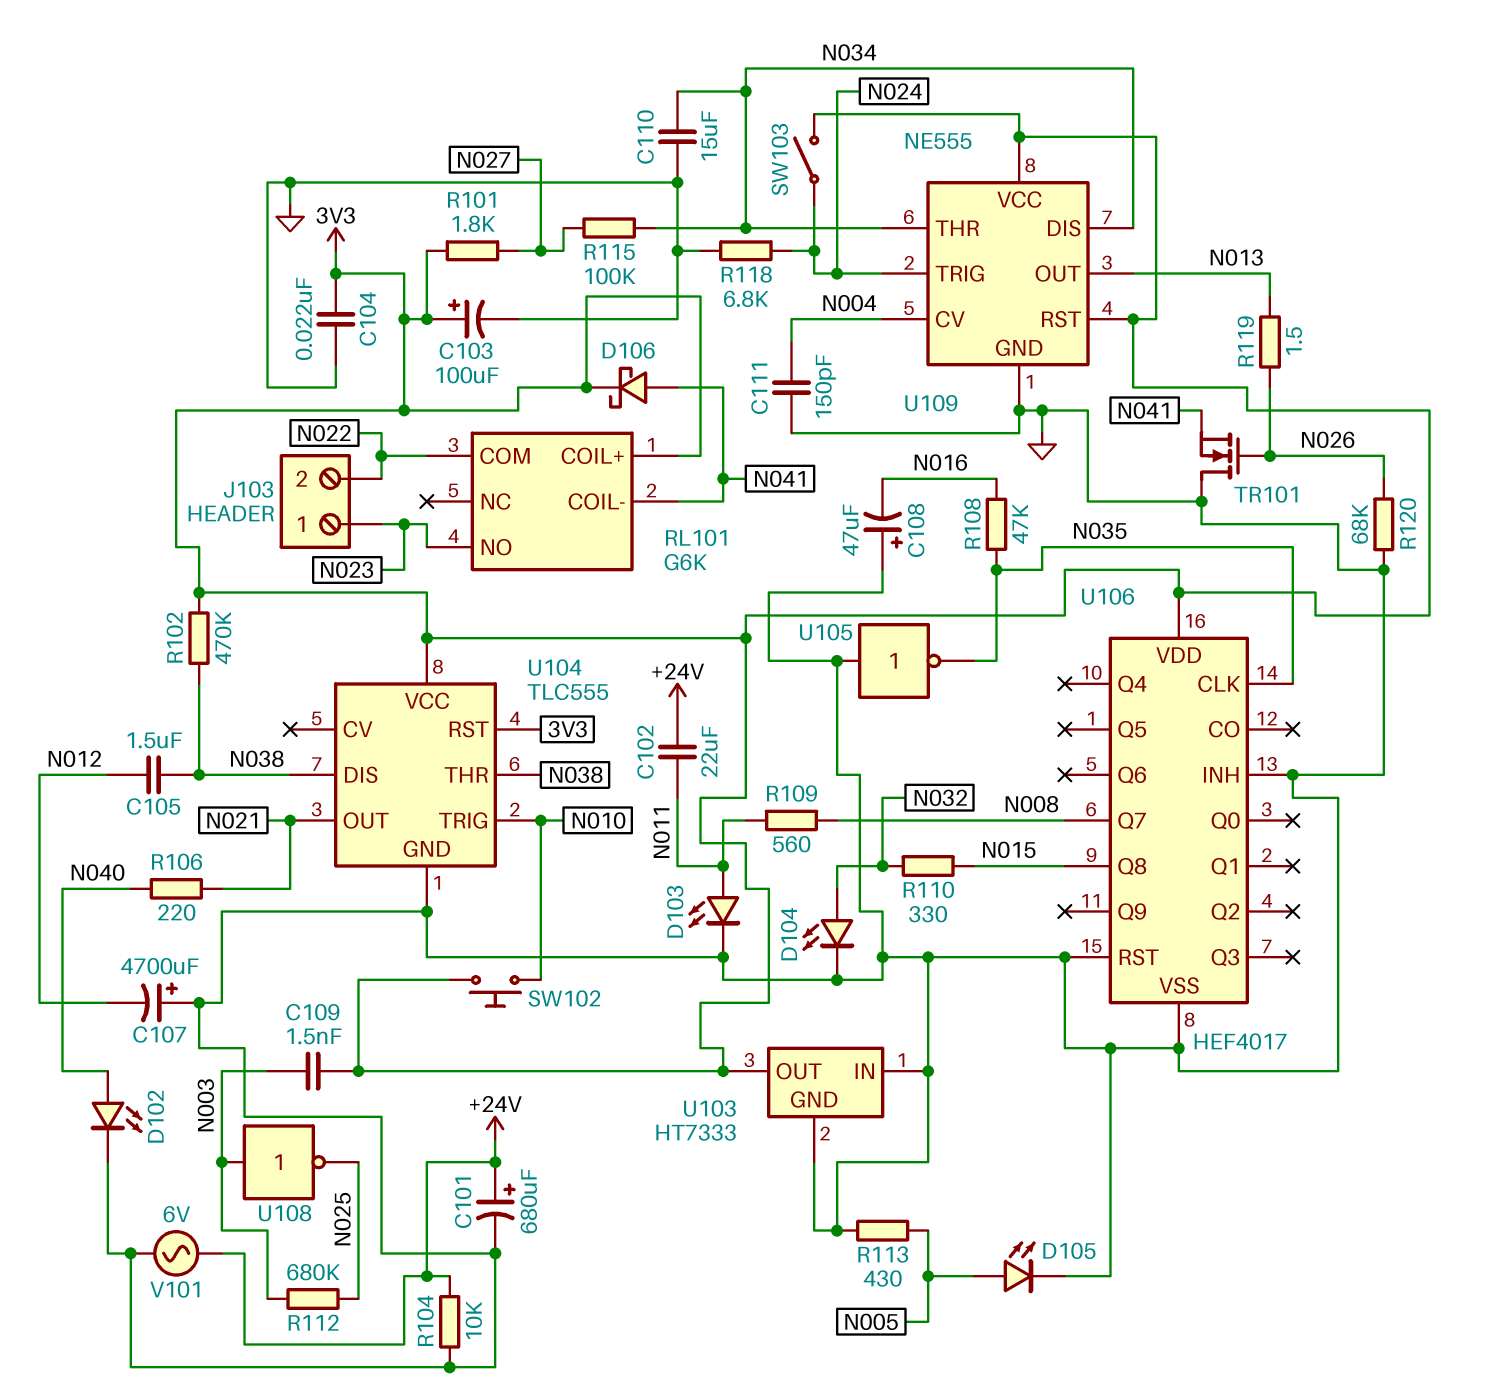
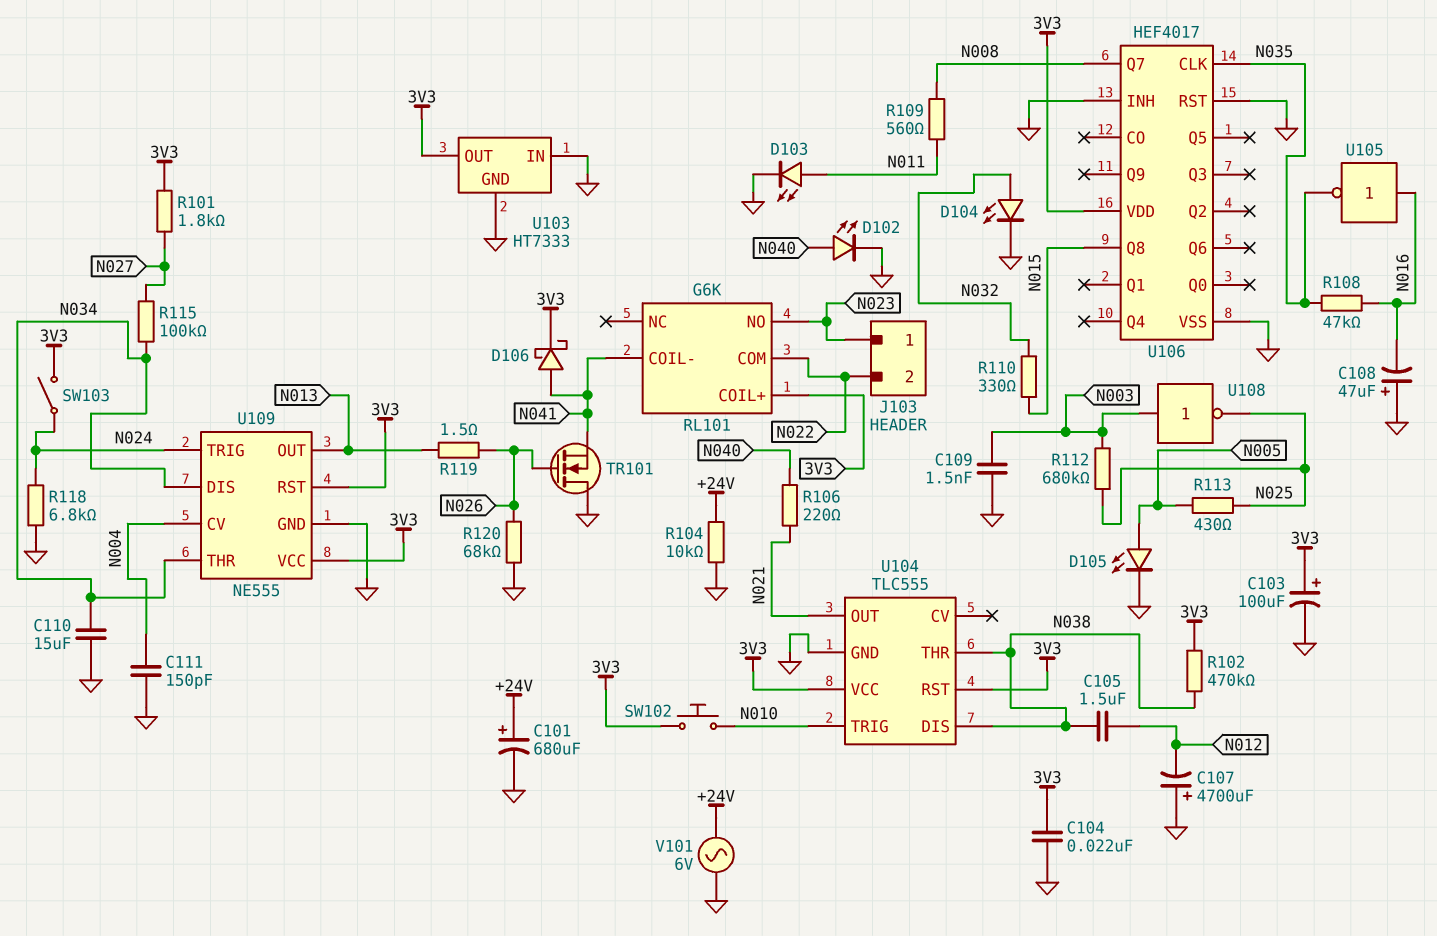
C102: 22uF (+24V, N011) -> none
C109: 1.5nF (3V3, N003) -> 1.5nF (GND, N003)
R113: 430 (GND, N005) -> 430 (N005, N025)
U105: NOT (in GND, out N035) -> NOT (in N016, out N035)

